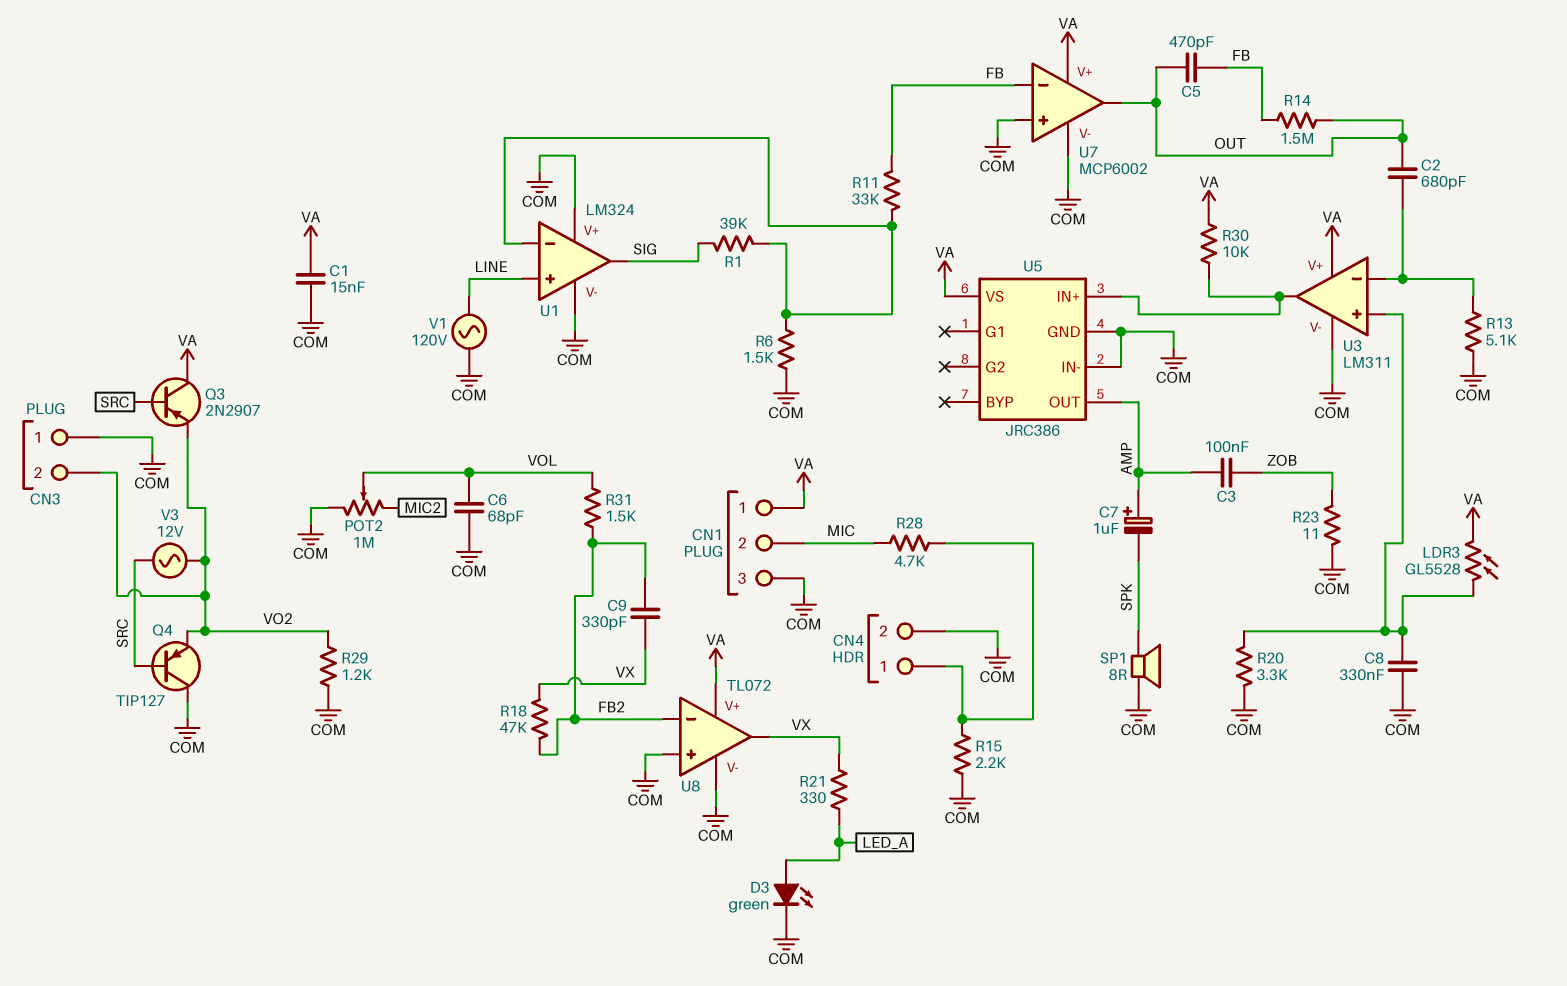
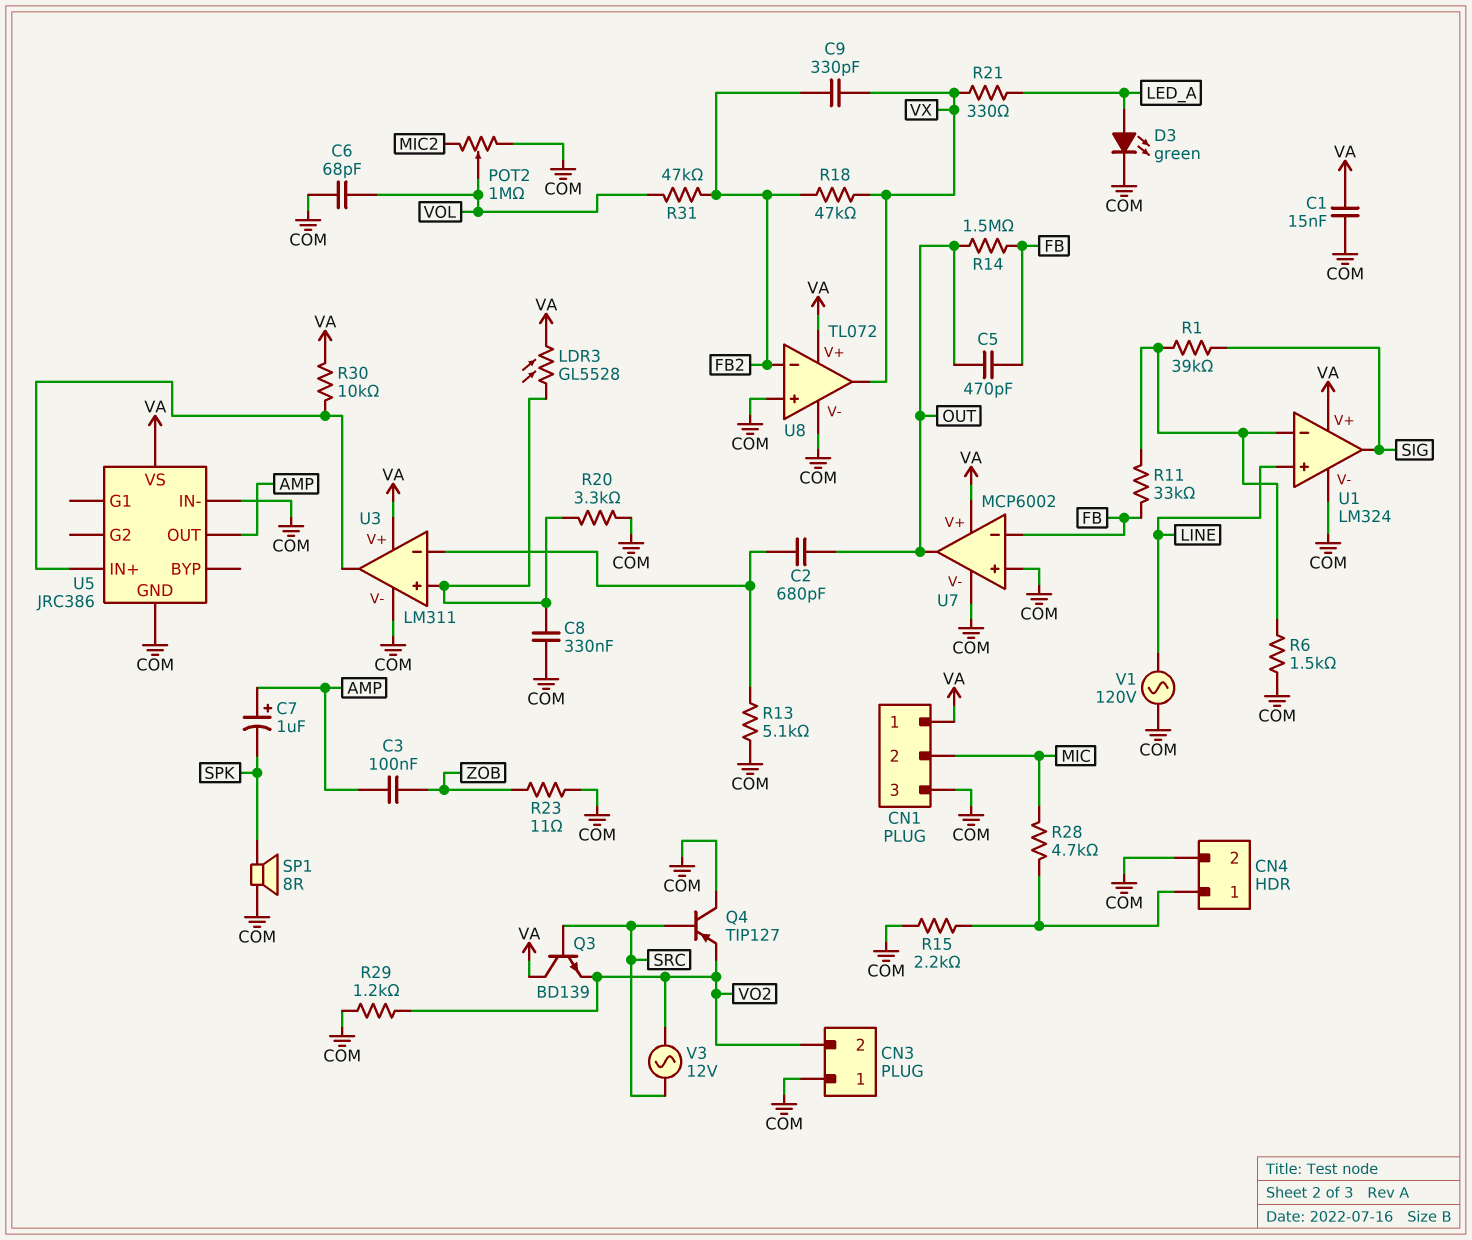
Q3: PNP 2N2907 (B SRC, C VA, E VO2) -> NPN BD139 (B SRC, C VA, E VO2)
R31: 1.5k (FB2, VOL) -> 47k (FB2, VOL)
U1 pin V+: COM -> VA

